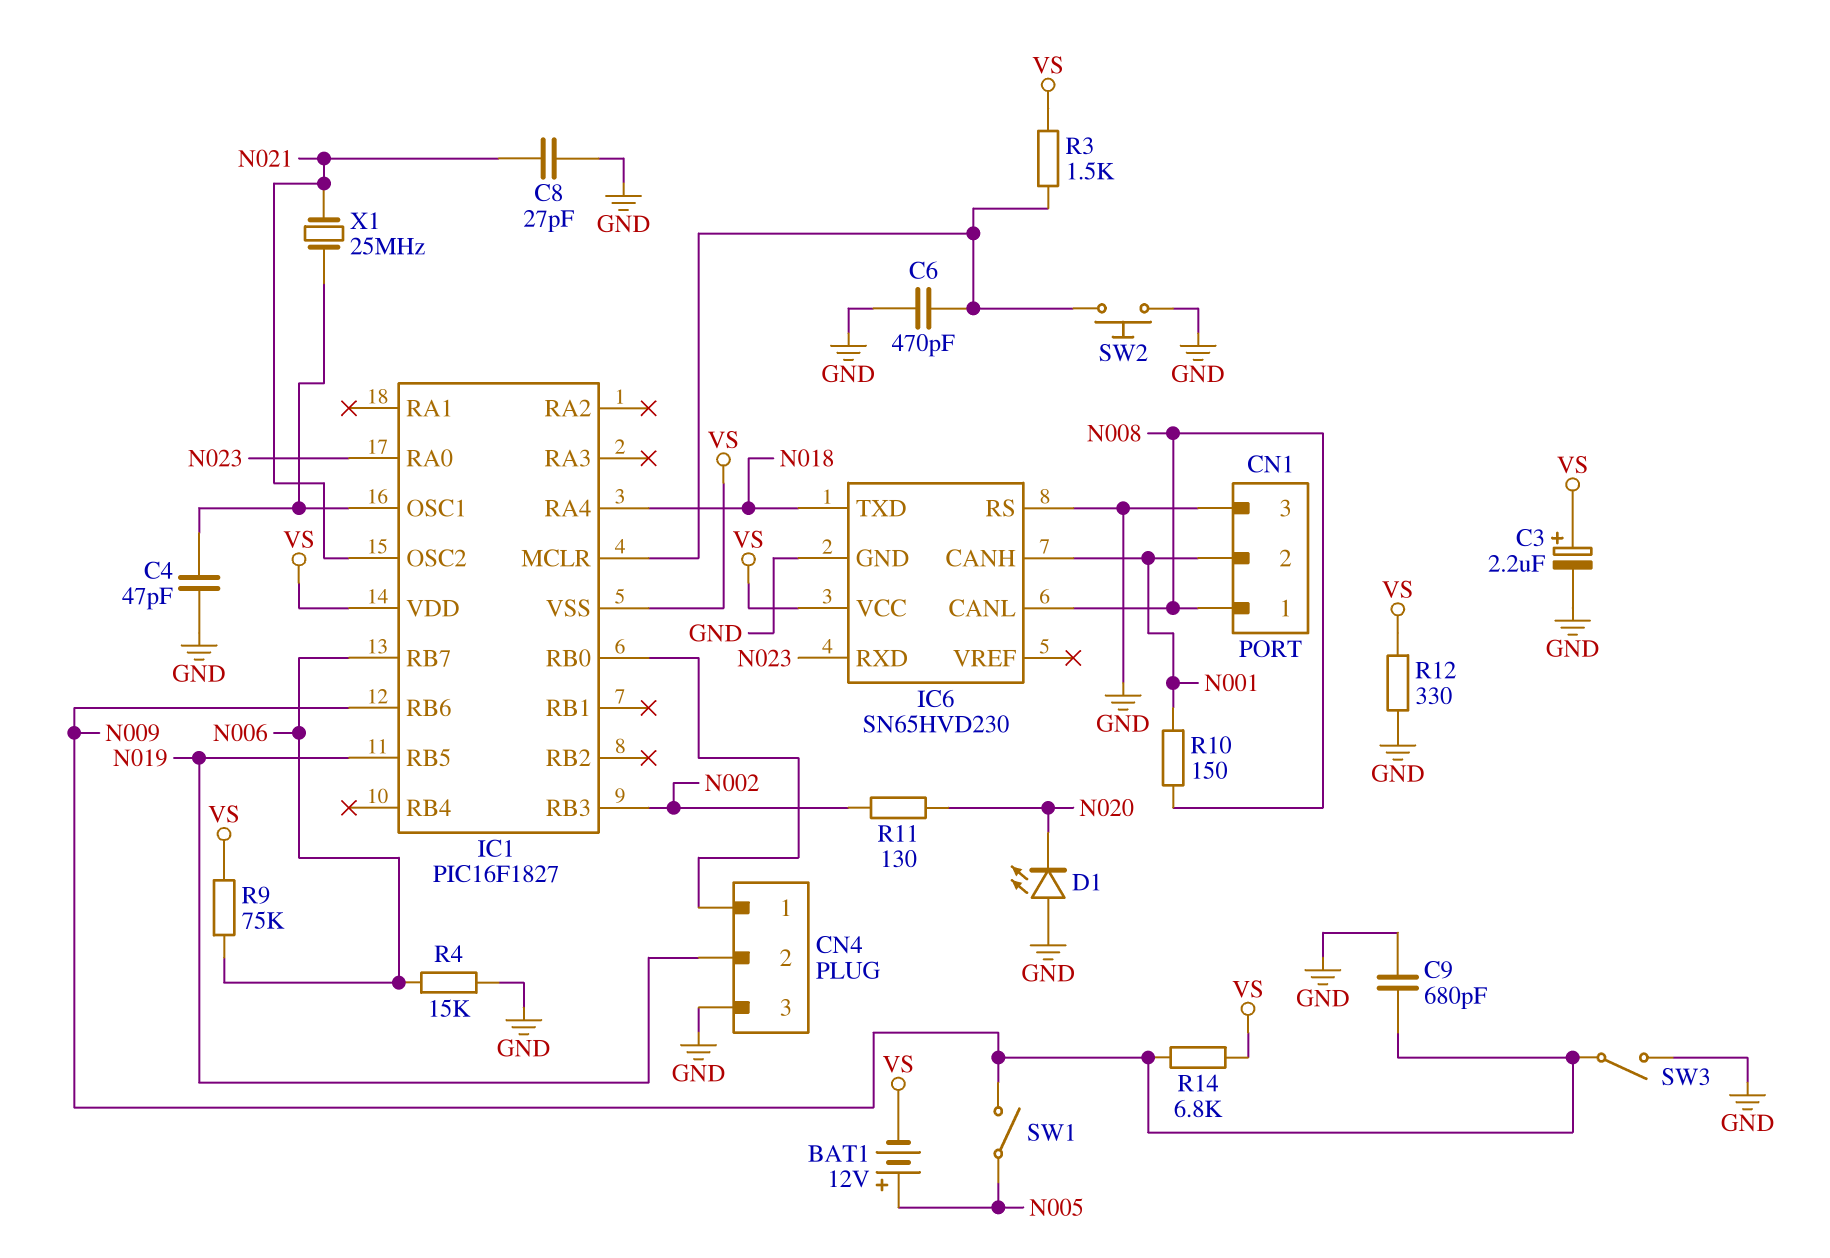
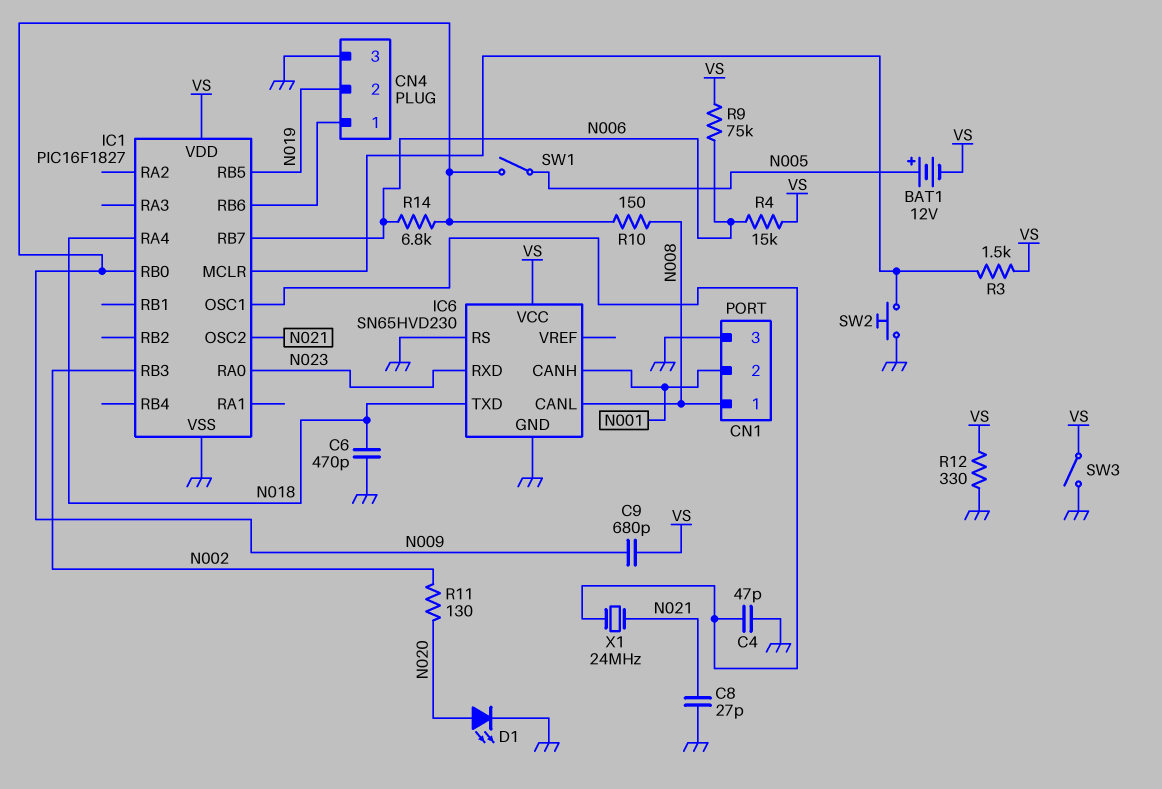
C3: 2.2uF (plus VS, minus GND) -> none
C6: 470pF (GND, IC1/MCLR) -> 470pF (GND, N018)
C9: 680pF (GND, N009) -> 680pF (N009, VS)
D1: LED (A GND, K N020) -> LED (A N020, K GND)
IC1 pin RB0: CN4/1 -> N009
IC1 pin RB6: N009 -> CN4/1
IC1 pin VSS: VS -> GND
R4: 15k (GND, N006) -> 15k (N006, VS)
R10: 150 (N001, N008) -> 150 (N008, N009)
R14: 6.8k (N009, VS) -> 6.8k (N006, N009)
SW3: switch (GND, N009) -> switch (GND, VS)
X1: 25MHz (IC1/OSC1, N021) -> 24MHz (IC1/OSC1, N021)

